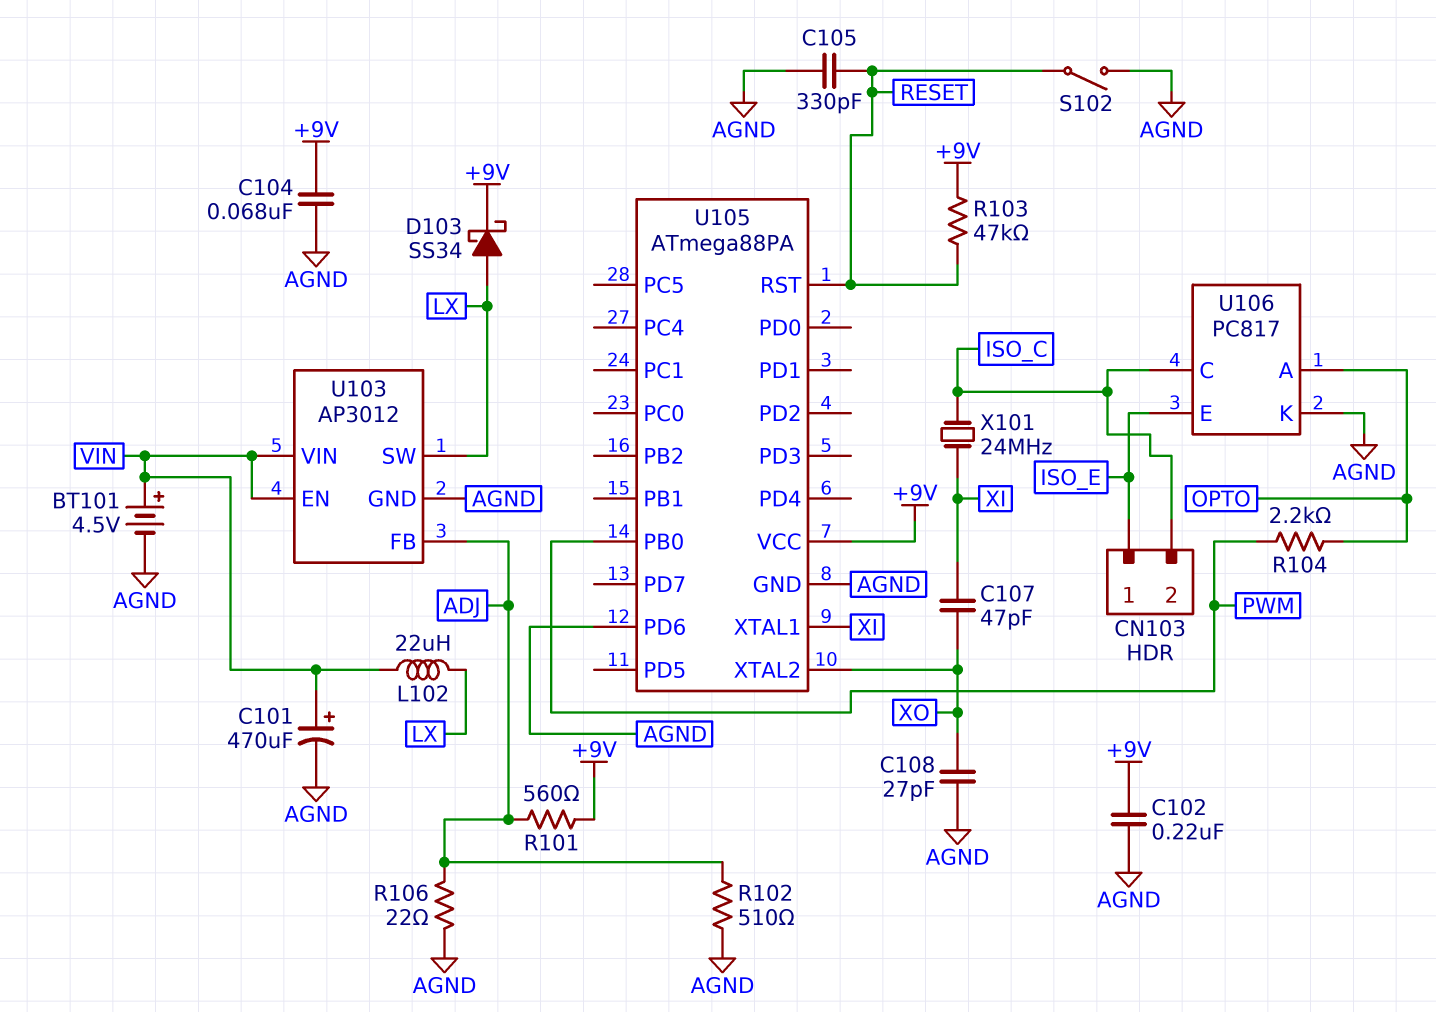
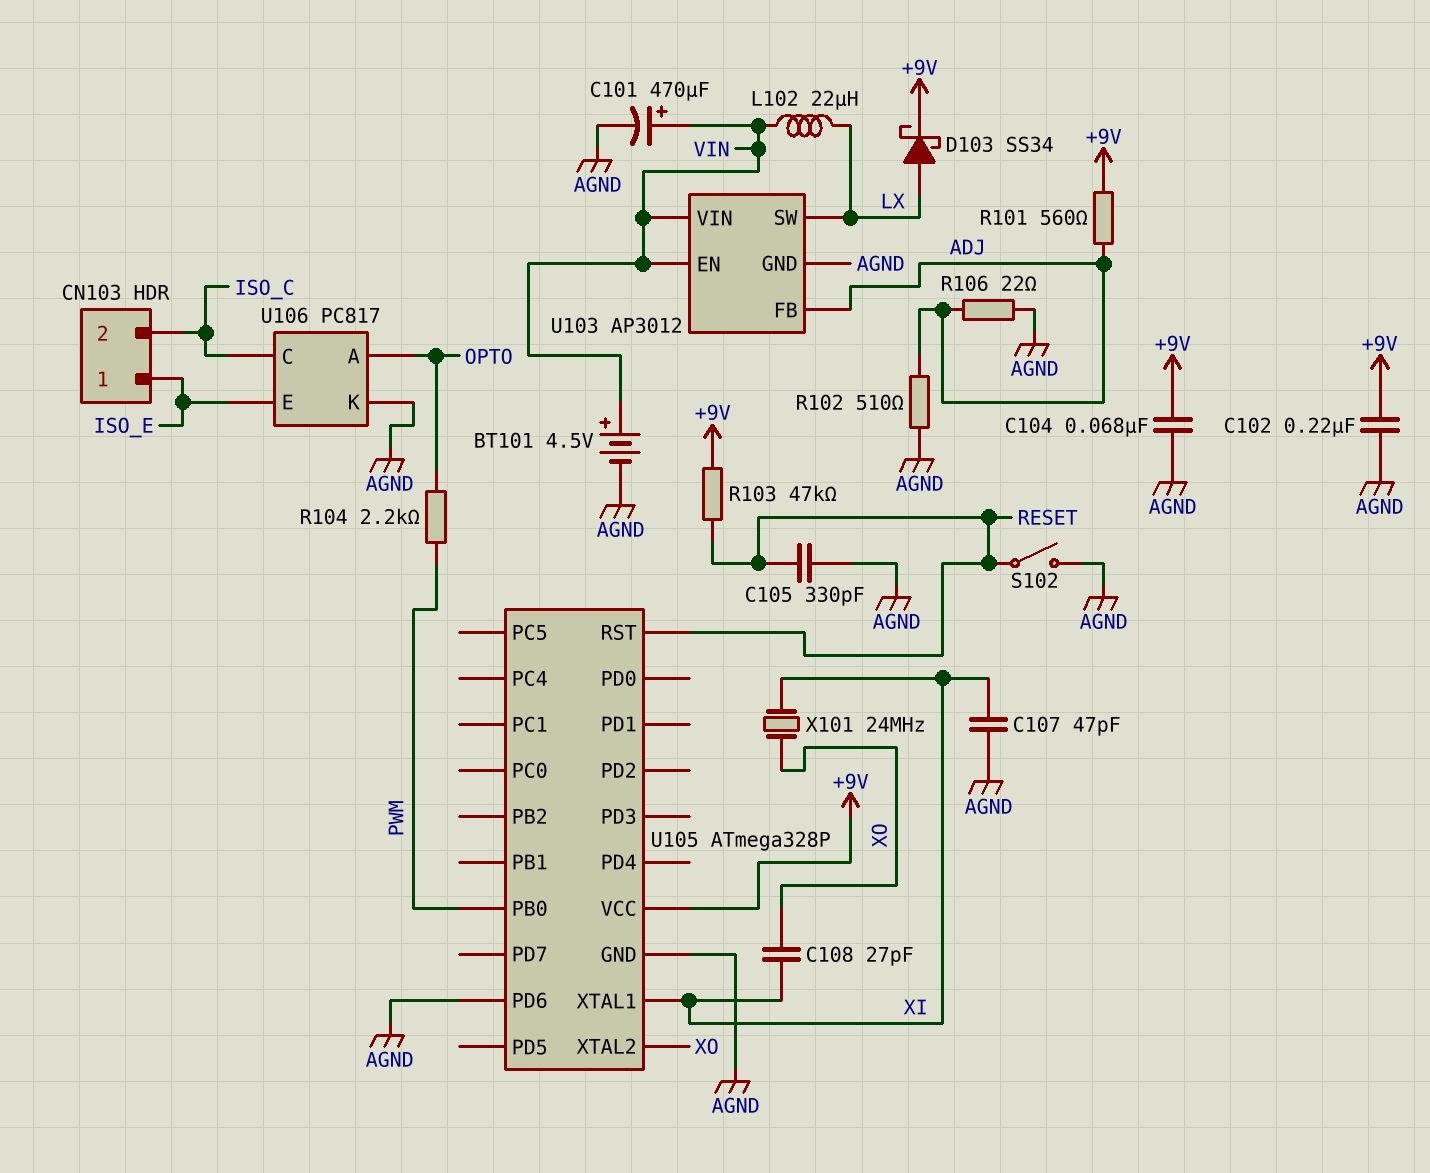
C107: 47pF (XI, XO) -> 47pF (AGND, XI)
C108: 27pF (AGND, XO) -> 27pF (XI, XO)
U105: ATmega88PA -> ATmega328P
X101: 24MHz (ISO_C, XI) -> 24MHz (XI, XO)

